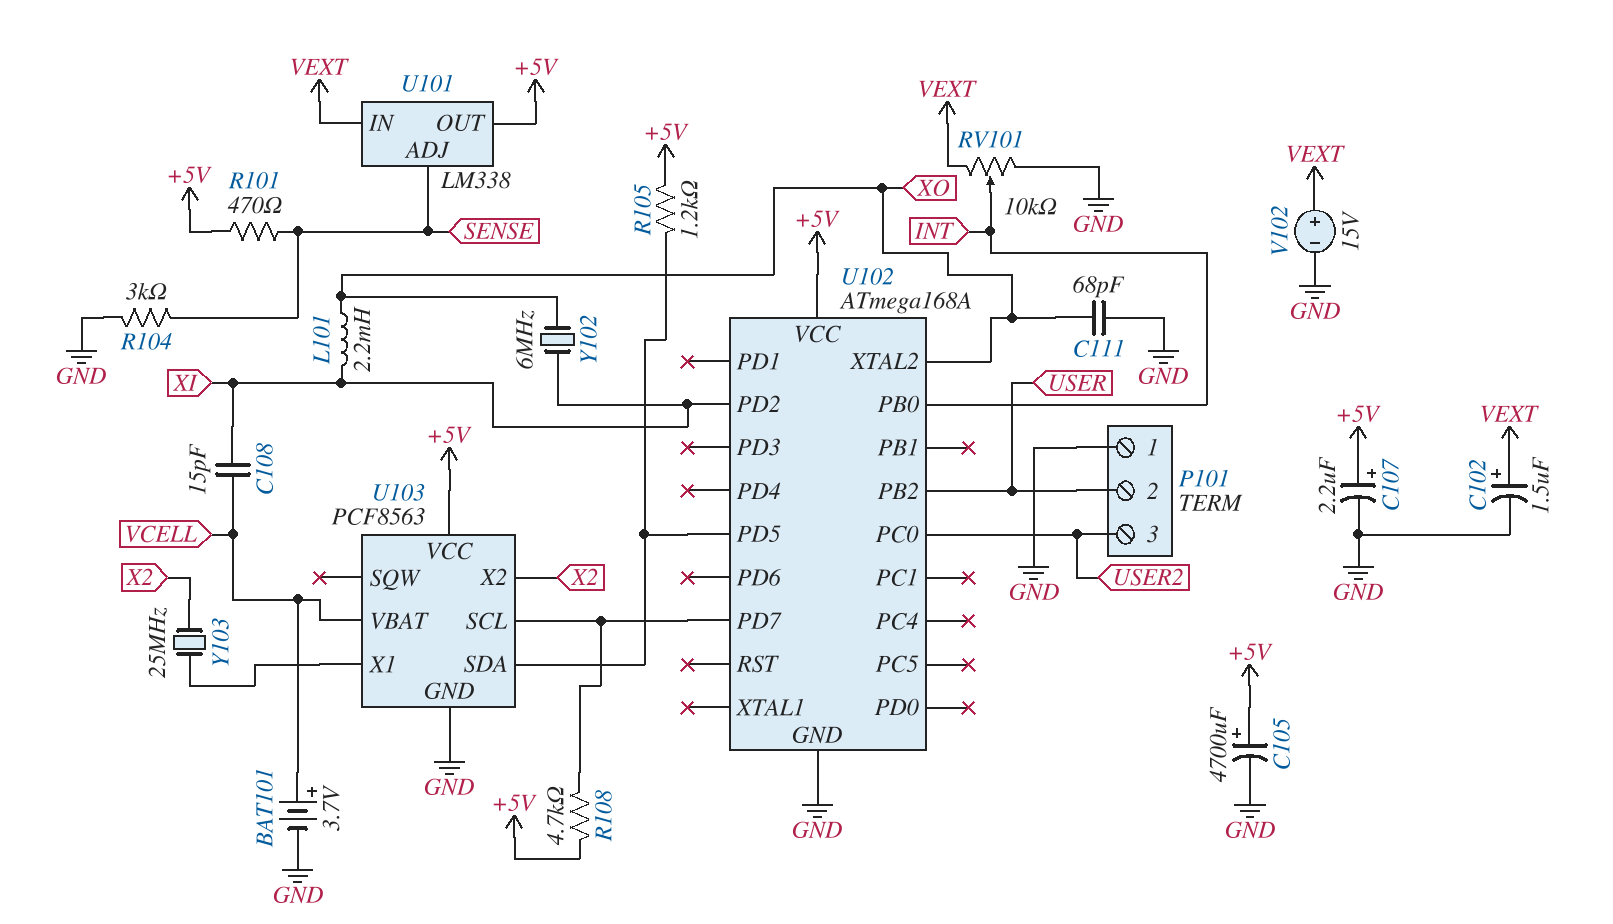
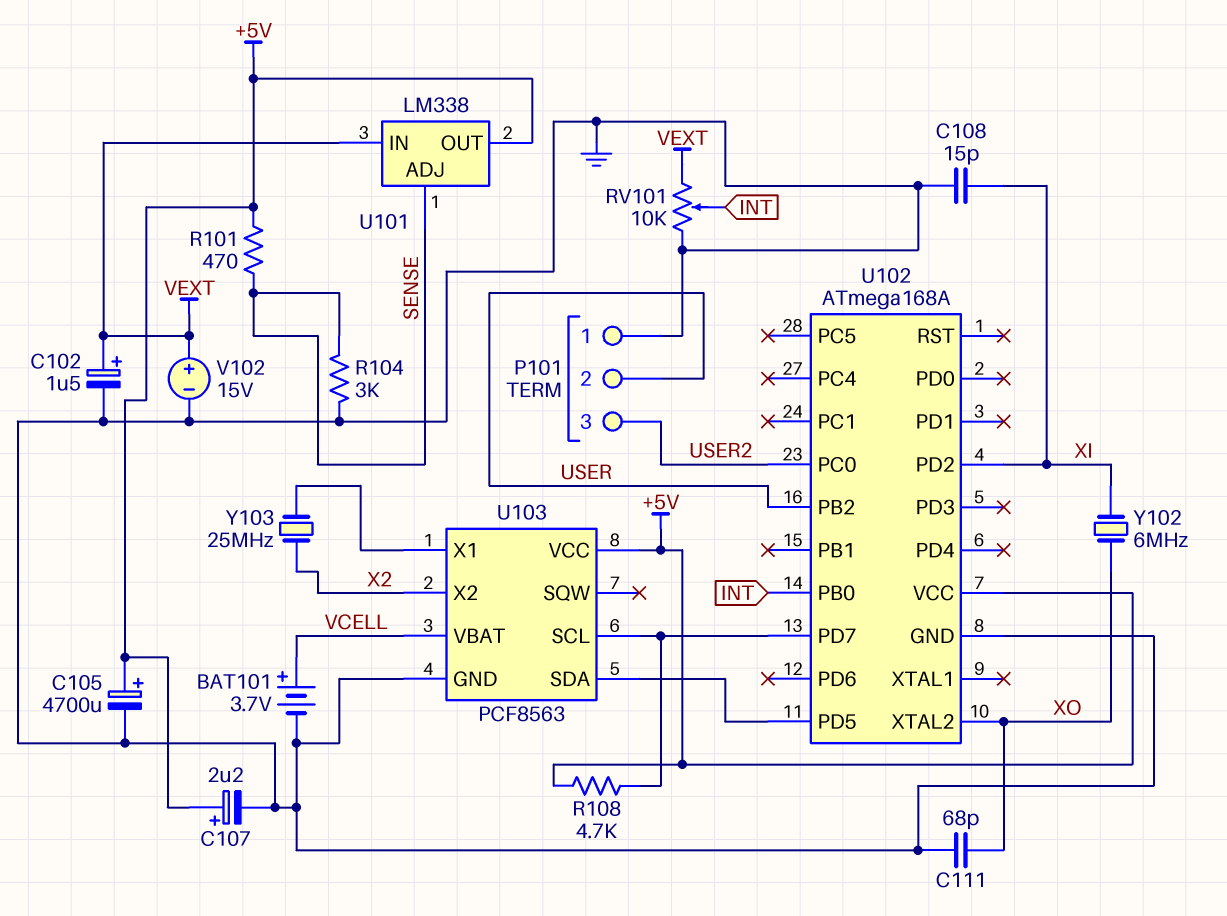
C108: 15pF (VCELL, XI) -> 15pF (GND, XI)
L101: 2.2mH (XI, XO) -> none
R105: 1.2k (+5V, U102/PD5) -> none

